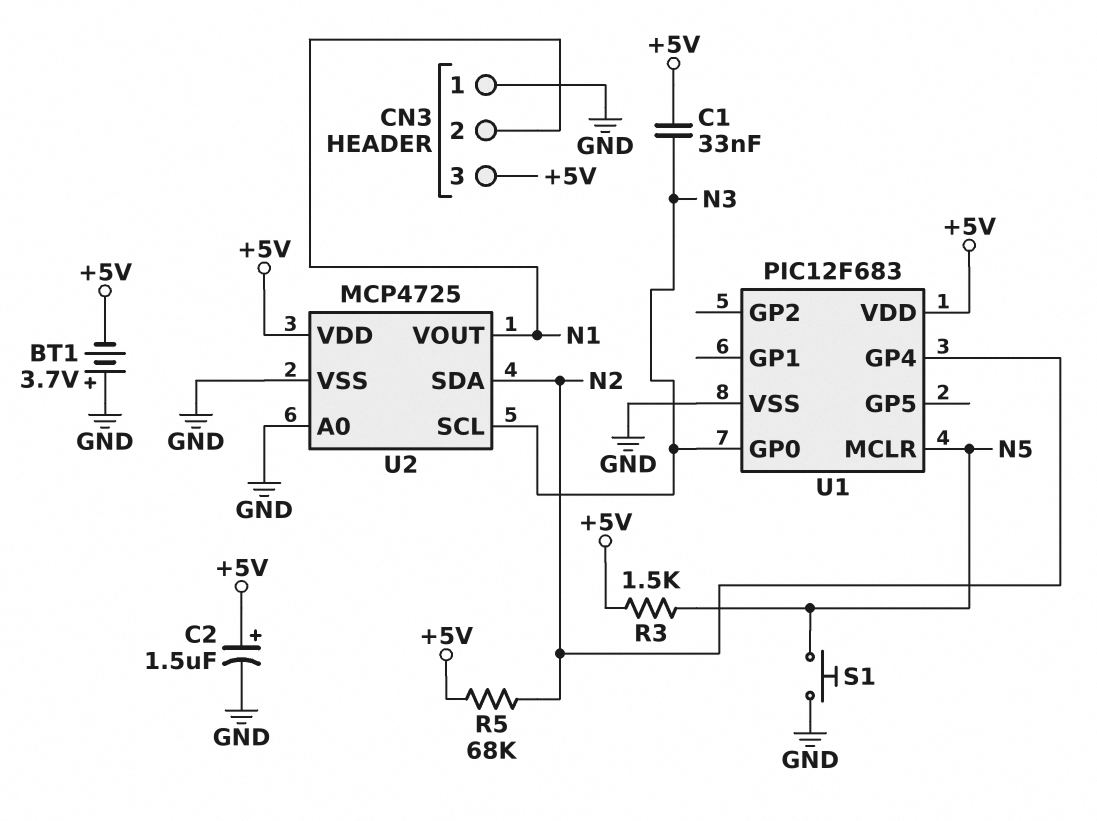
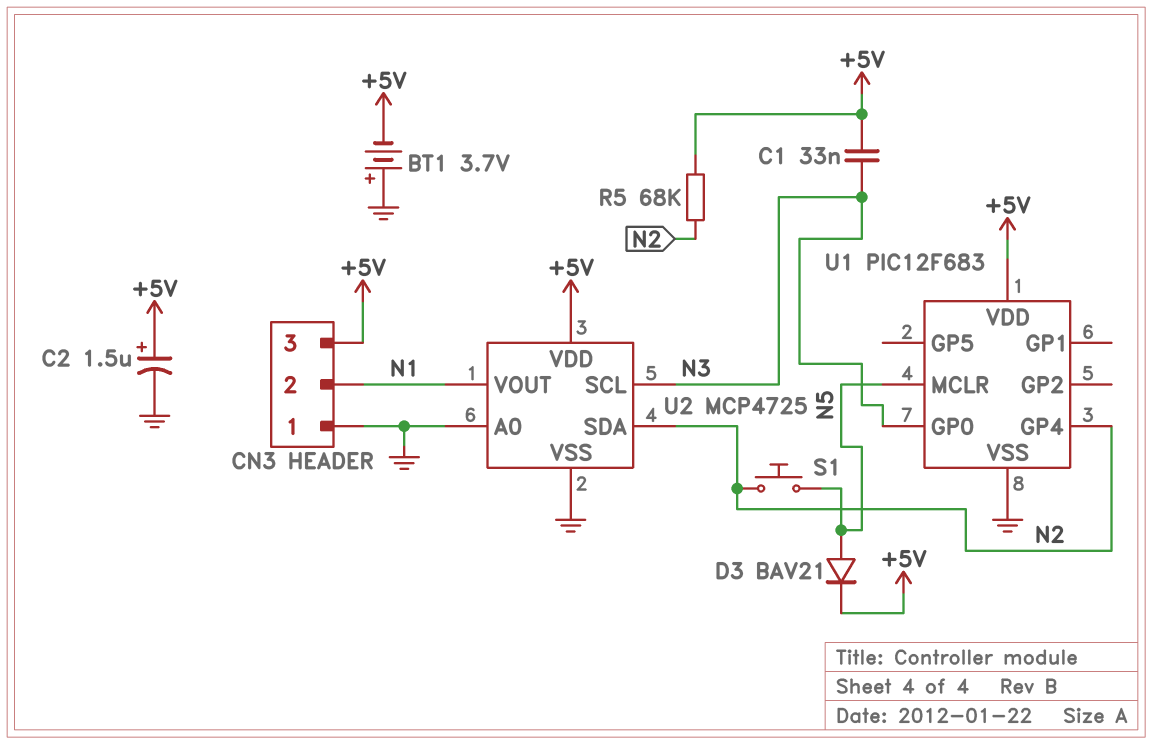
D3: none -> diode BAV21 (A N5, K +5V)
R3: 1.5k (+5V, N5) -> none
S1: button (GND, N5) -> button (N2, N5)

